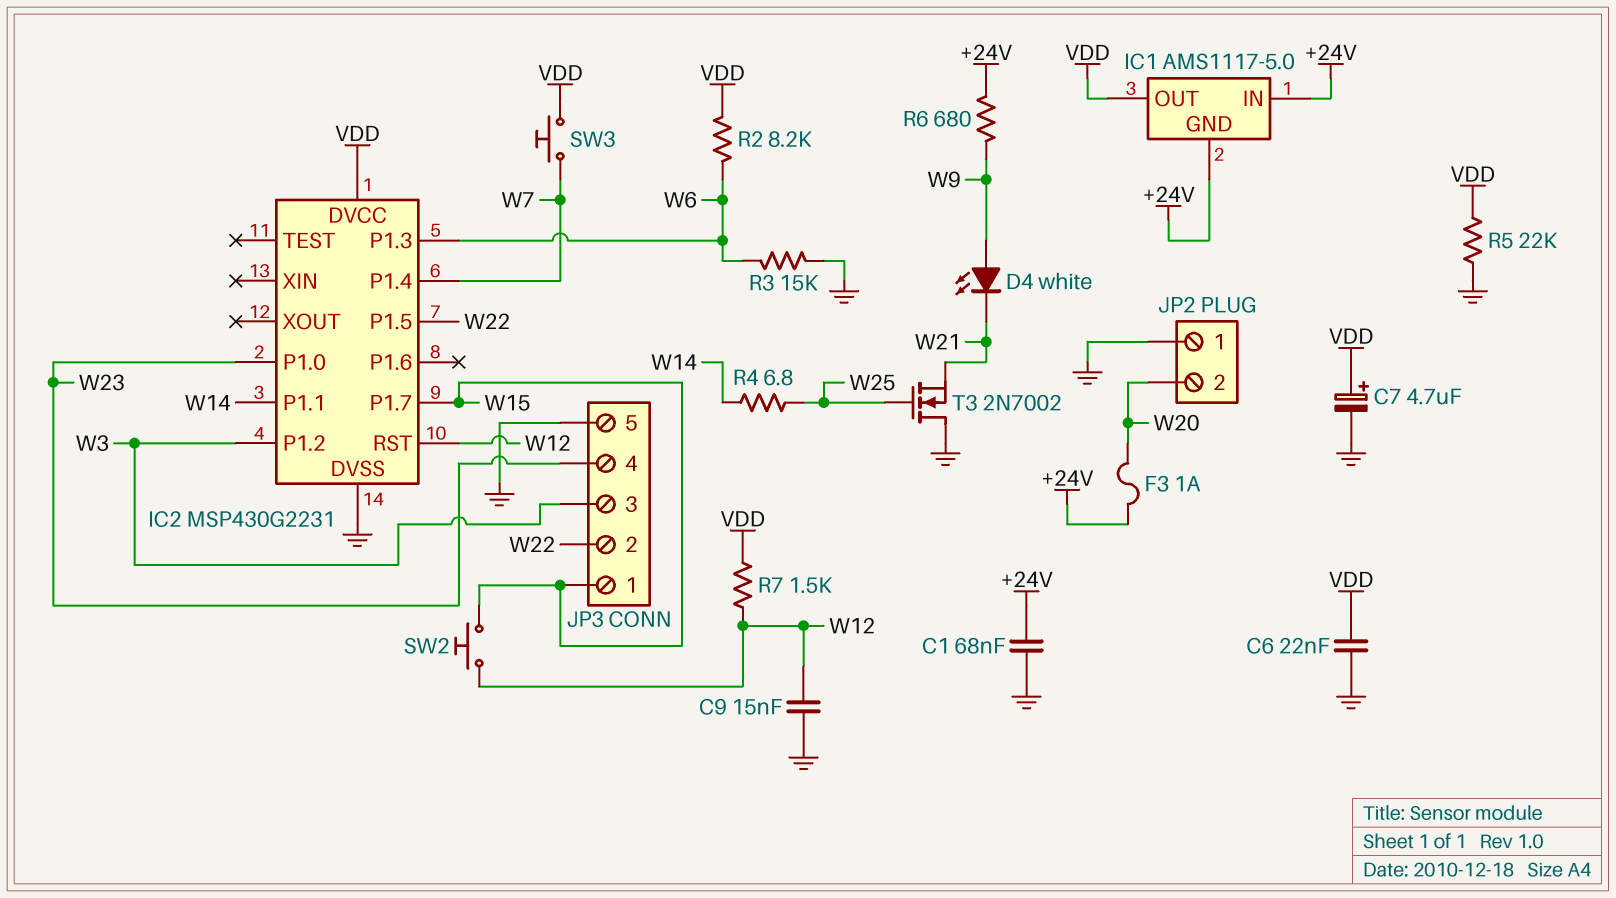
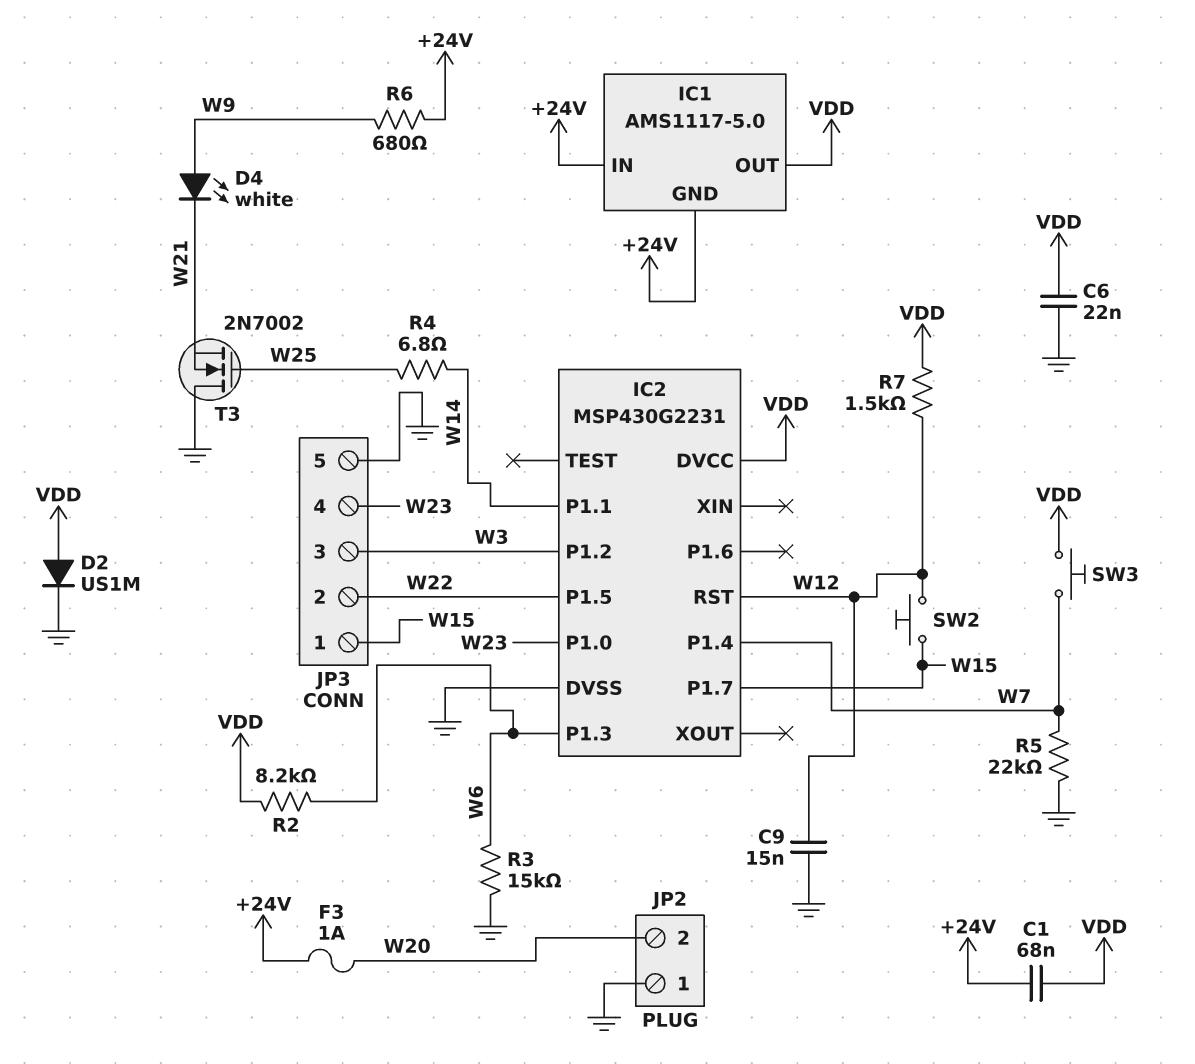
C1: 68nF (+24V, GND) -> 68nF (+24V, VDD)
C7: 4.7uF (plus VDD, minus GND) -> none
D2: none -> diode US1M (A VDD, K GND)
R5: 22k (GND, VDD) -> 22k (GND, W7)

